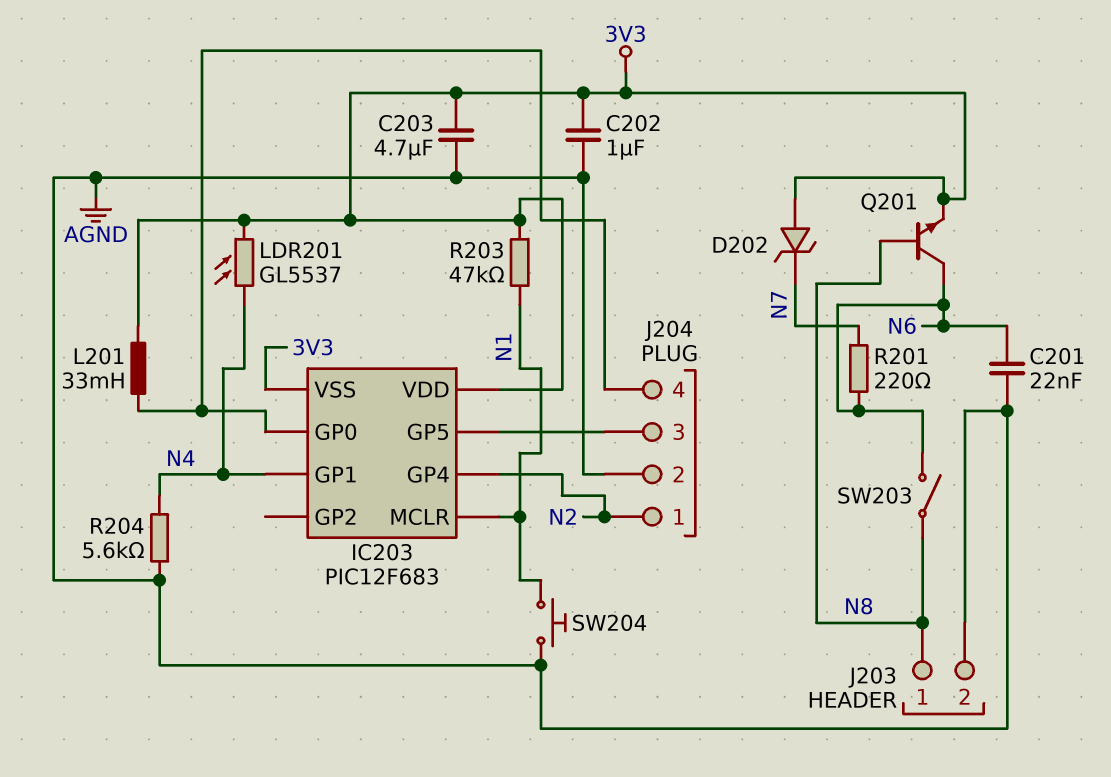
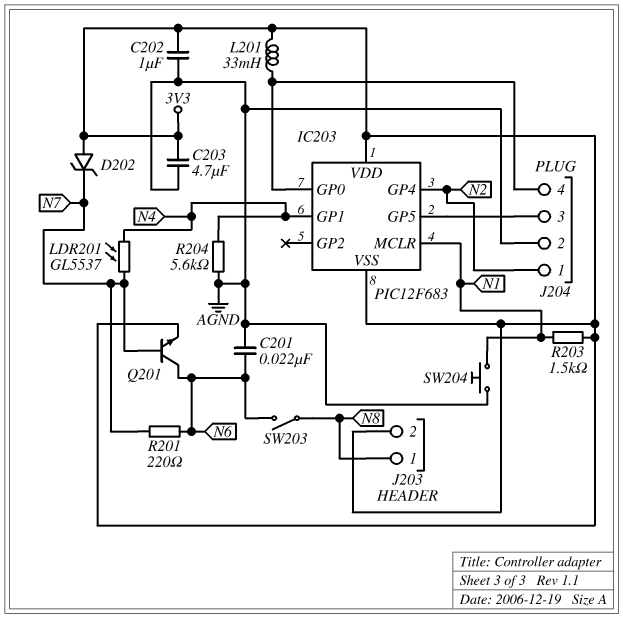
J203 pin 2: AGND -> 3V3
LDR201: GL5537 (3V3, N4) -> GL5537 (N4, N7)
Q201: NPN (B N8, C N6, E 3V3) -> NPN (B N7, C N6, E 3V3)
R203: 47k (3V3, N1) -> 1.5k (3V3, N1)

